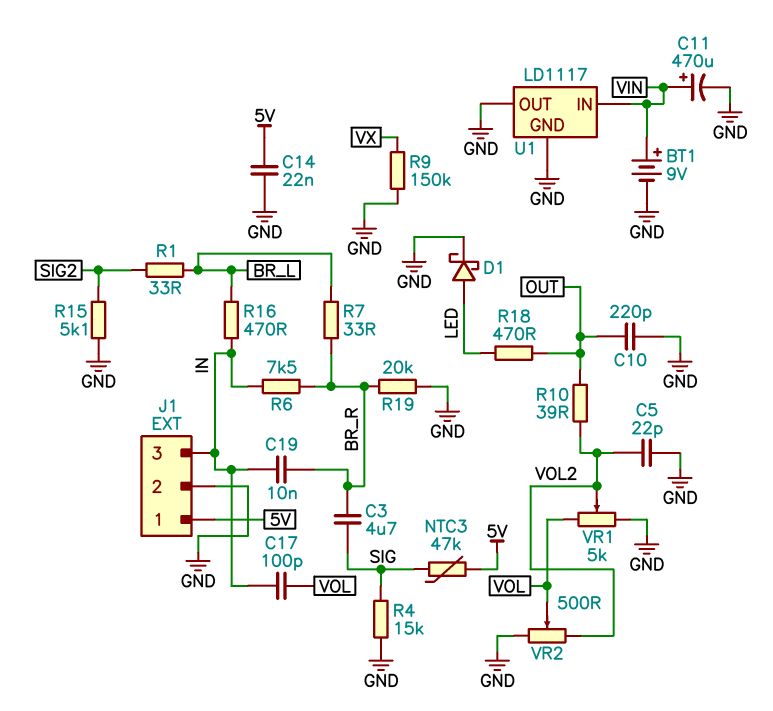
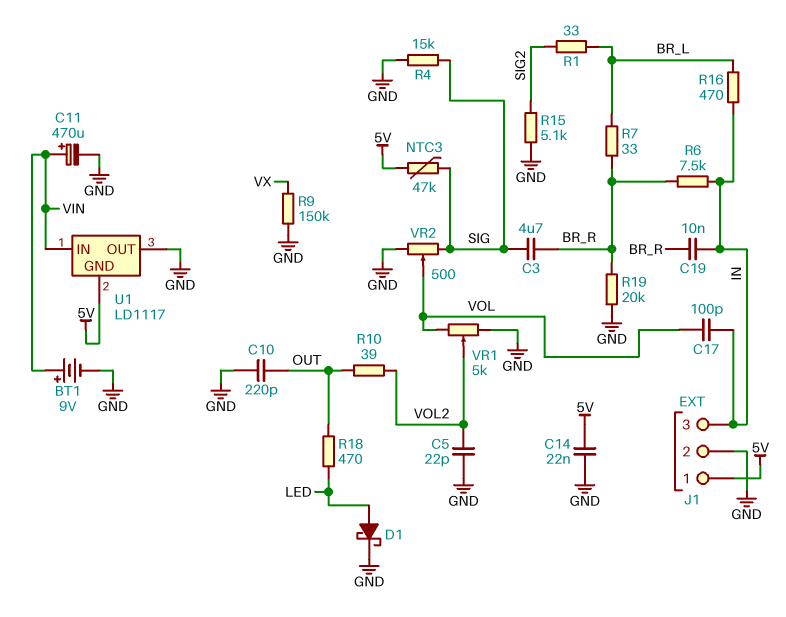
U1 pin GND: GND -> 5V
VR2: 500 (GND, VOL2, wiper VOL) -> 500 (GND, SIG, wiper VOL)

